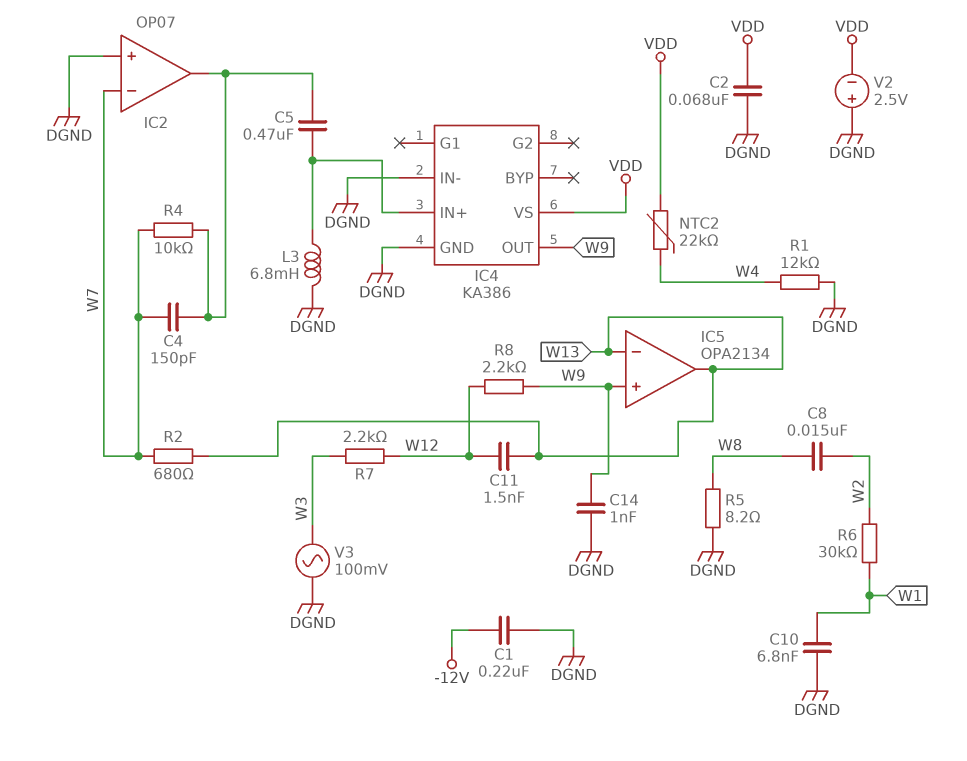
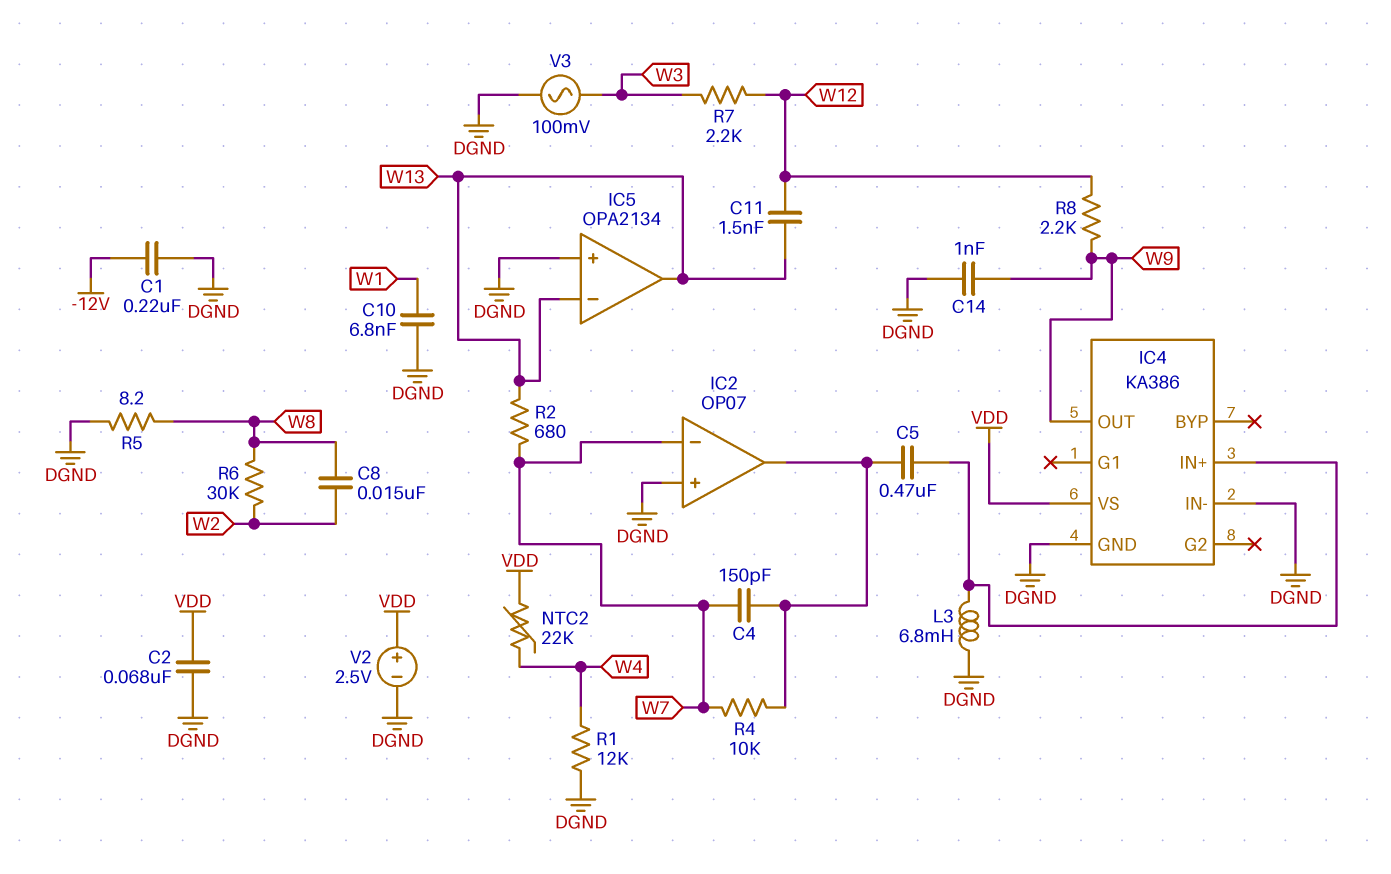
IC5 pin in+: W9 -> DGND
R6: 30k (W1, W2) -> 30k (W2, W8)
V2: 2.5V (plus DGND, minus VDD) -> 2.5V (plus VDD, minus DGND)

